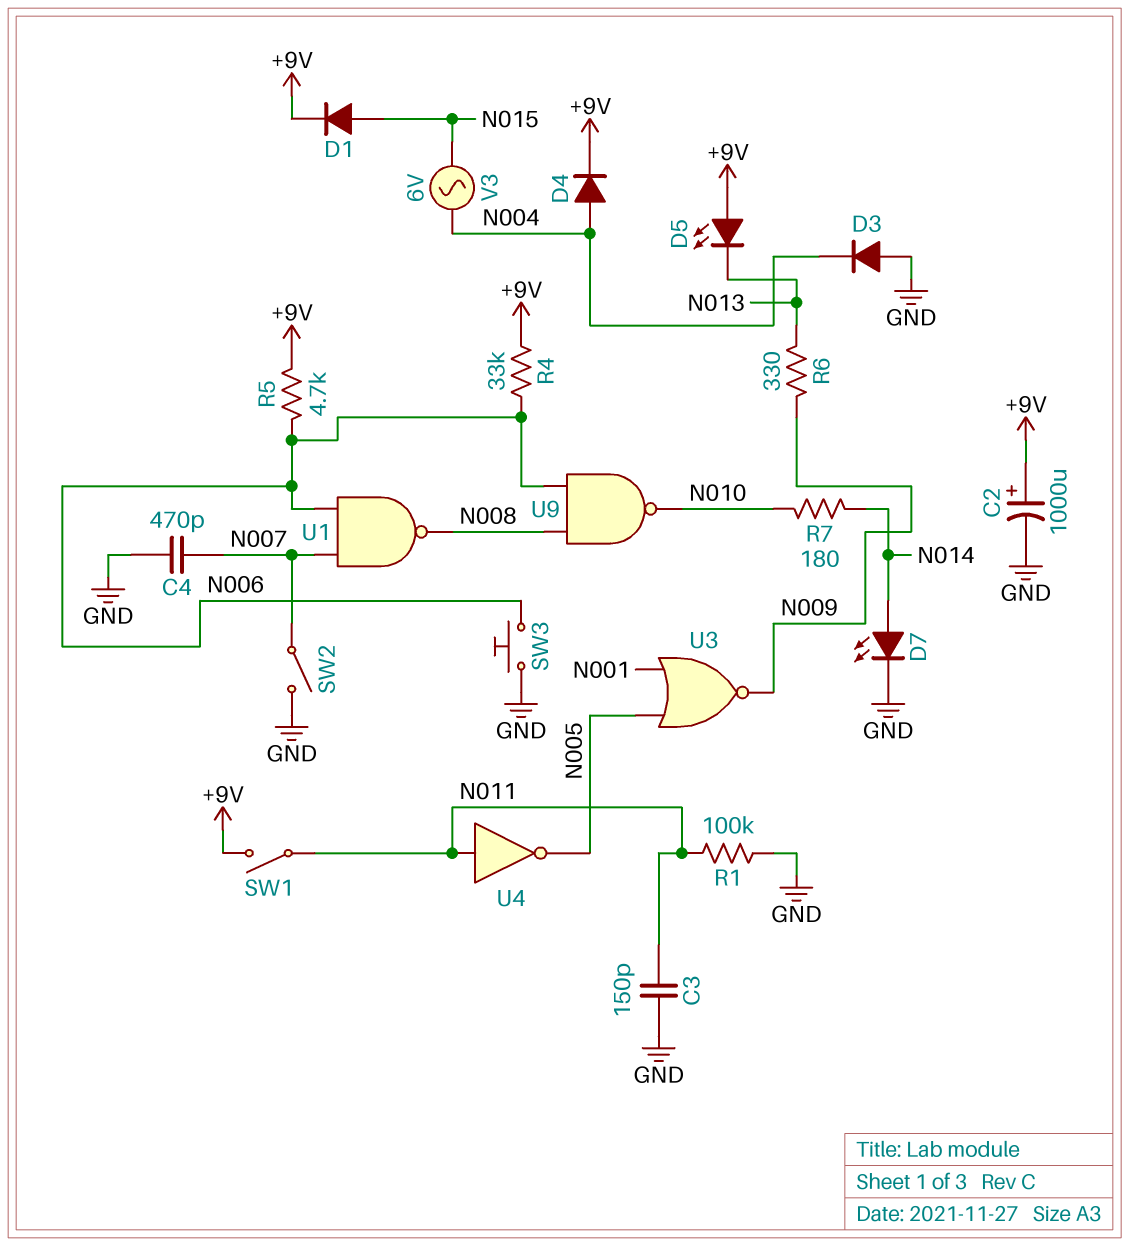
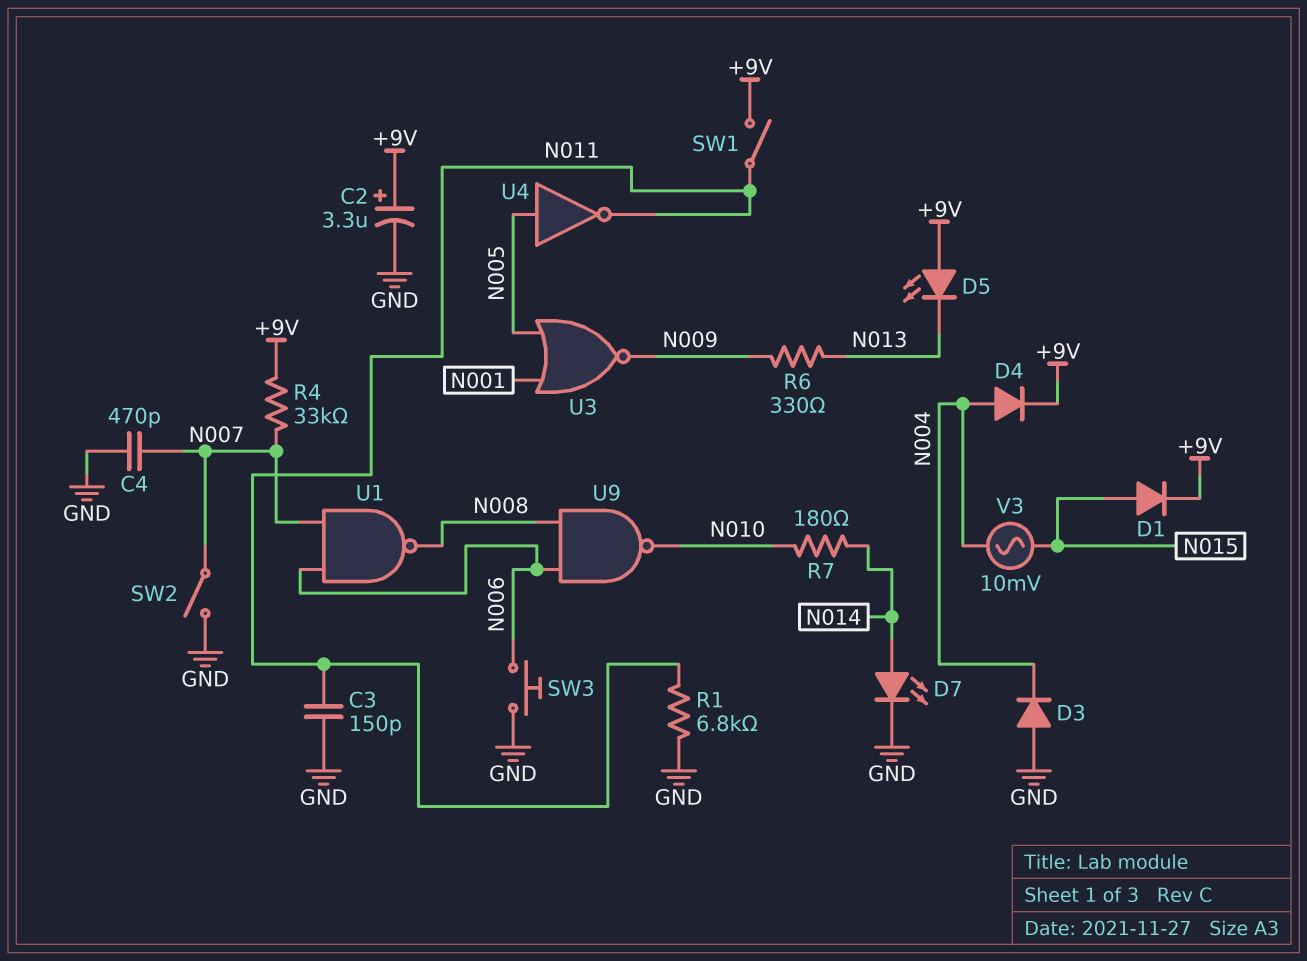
C2: 1000uF (plus +9V, minus GND) -> 3.3uF (plus +9V, minus GND)
R1: 100k (GND, N011) -> 6.8k (GND, N011)
R4: 33k (+9V, N006) -> 33k (+9V, N007)
R5: 4.7k (+9V, N006) -> none
U4: NOT (in N011, out N005) -> NOT (in N005, out N011)
V3: AC 6V (N004, N015) -> AC 10mV (N004, N015)

